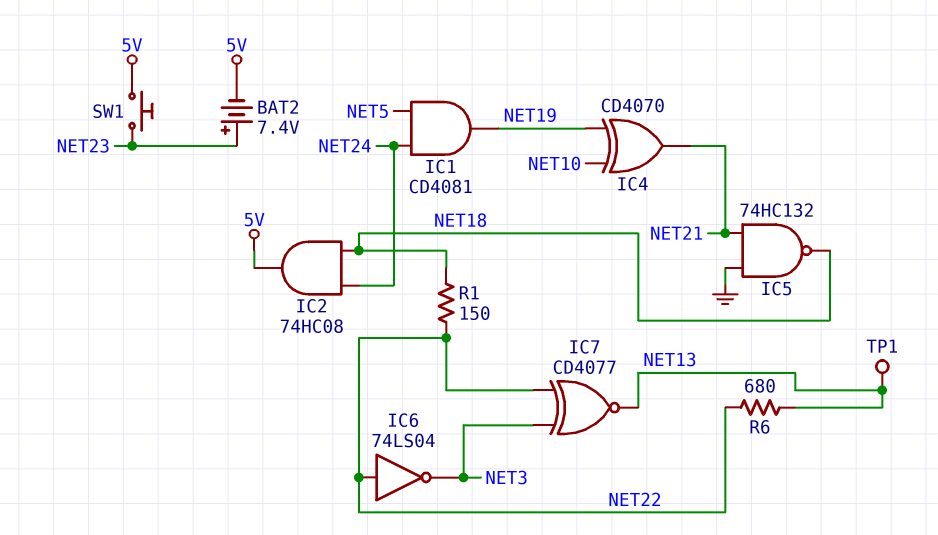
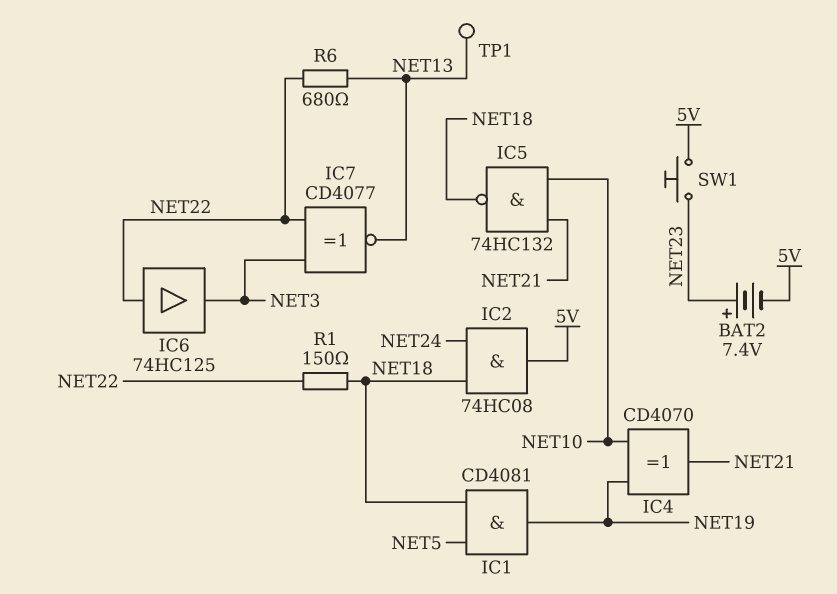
IC1: AND CD4081 (in NET5, in NET24, out NET19) -> AND CD4081 (in NET5, in NET18, out NET19)
IC5: NAND 74HC132 (in GND, in NET21, out NET18) -> NAND 74HC132 (in NET10, in NET21, out NET18)
IC6: NOT 74LS04 (in NET22, out NET3) -> buffer 74HC125 (in NET22, out NET3)

